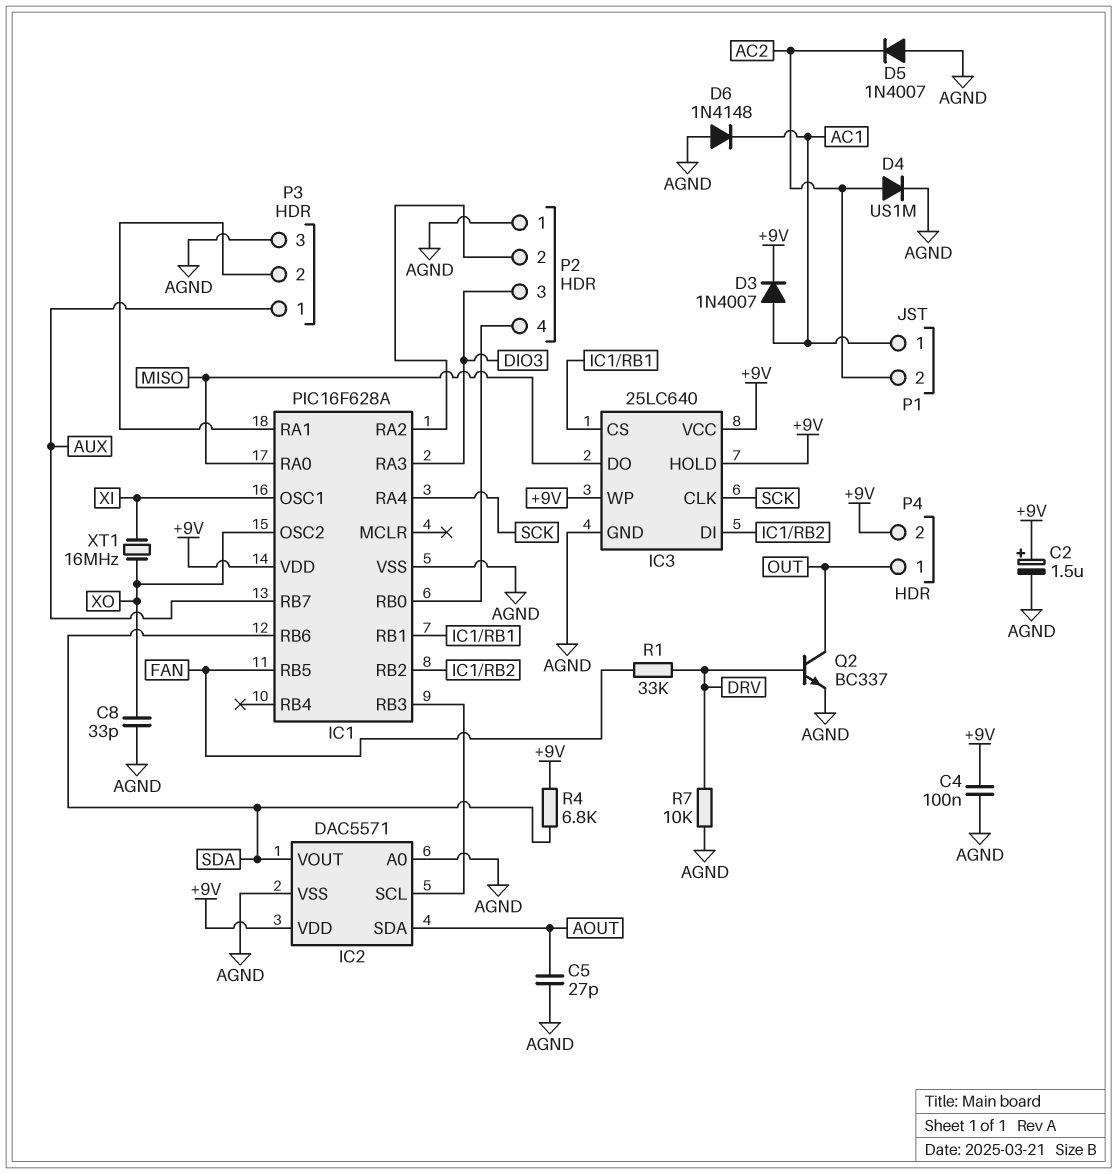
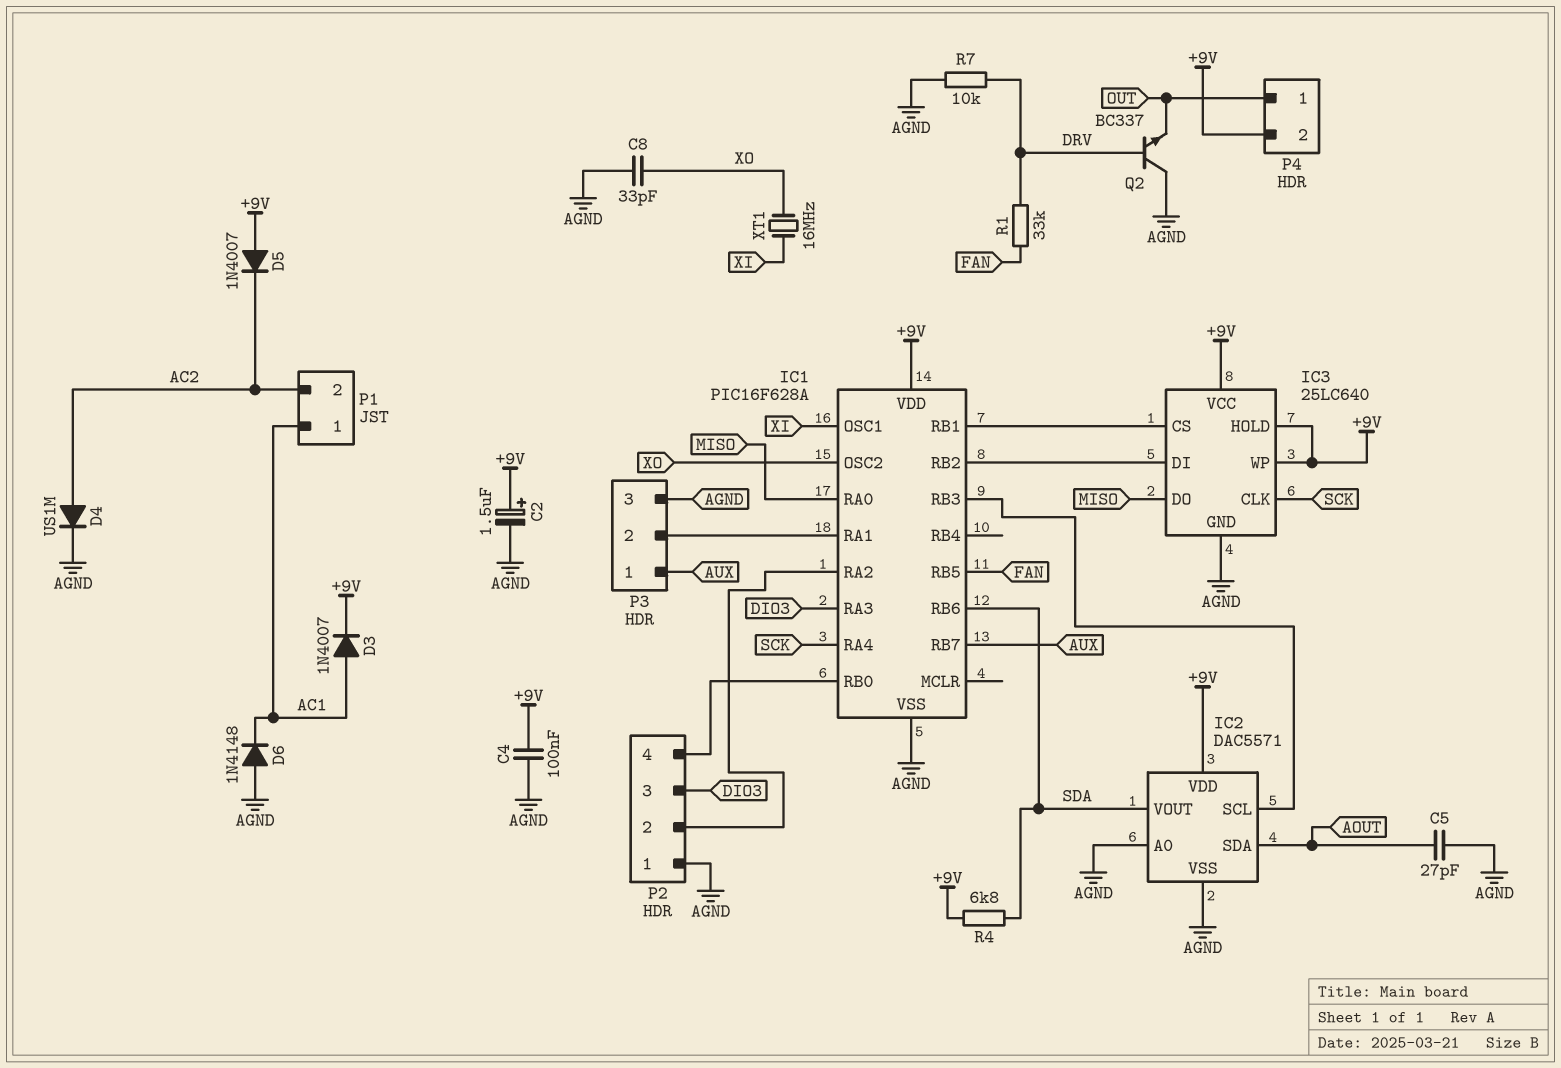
D5: diode 1N4007 (A AGND, K AC2) -> diode 1N4007 (A +9V, K AC2)
Q2: NPN BC337 (B DRV, C OUT, E AGND) -> NPN BC337 (B DRV, C AGND, E OUT)

